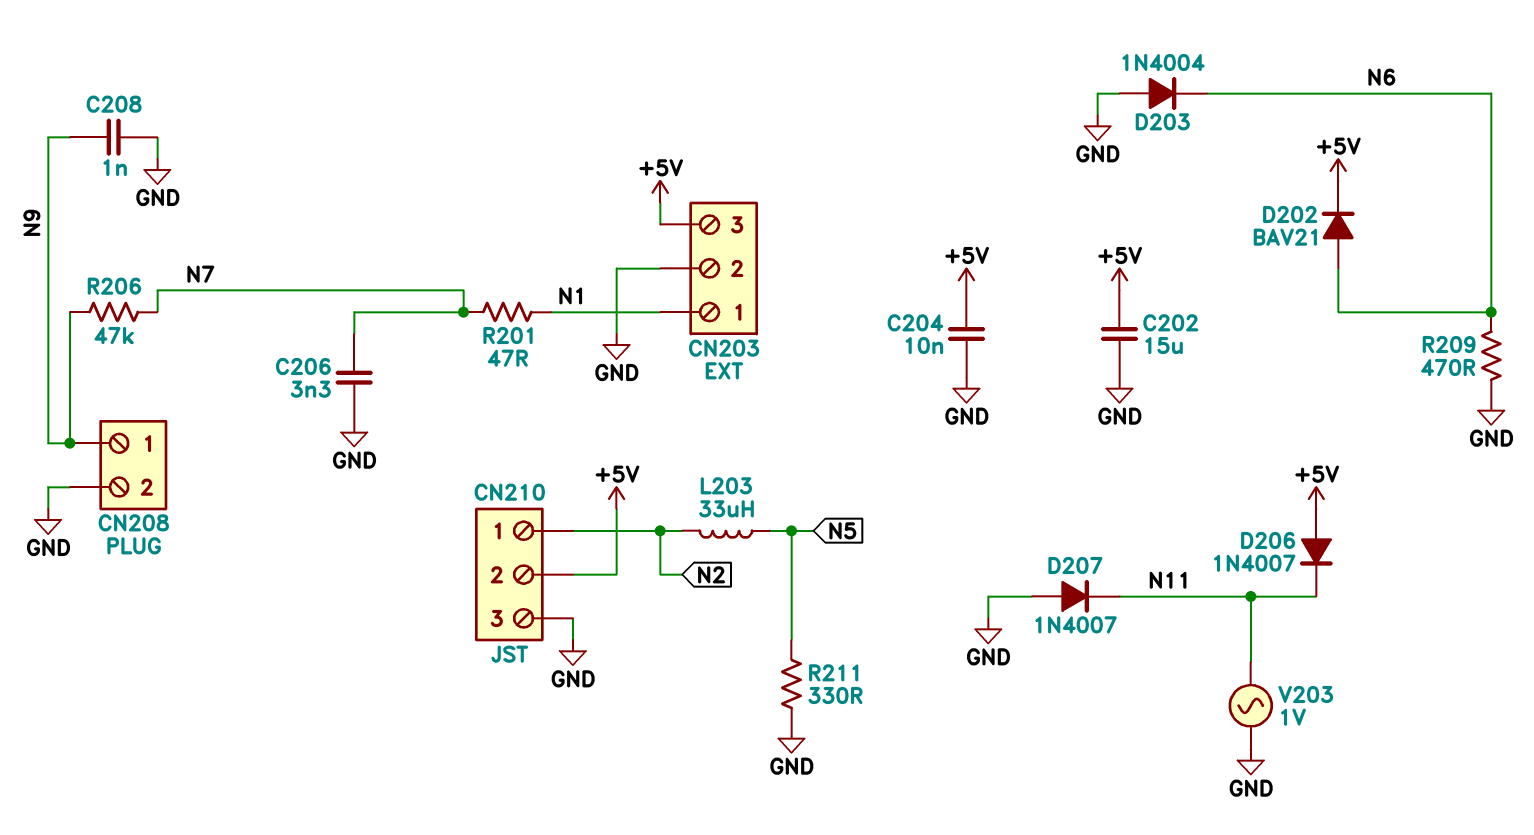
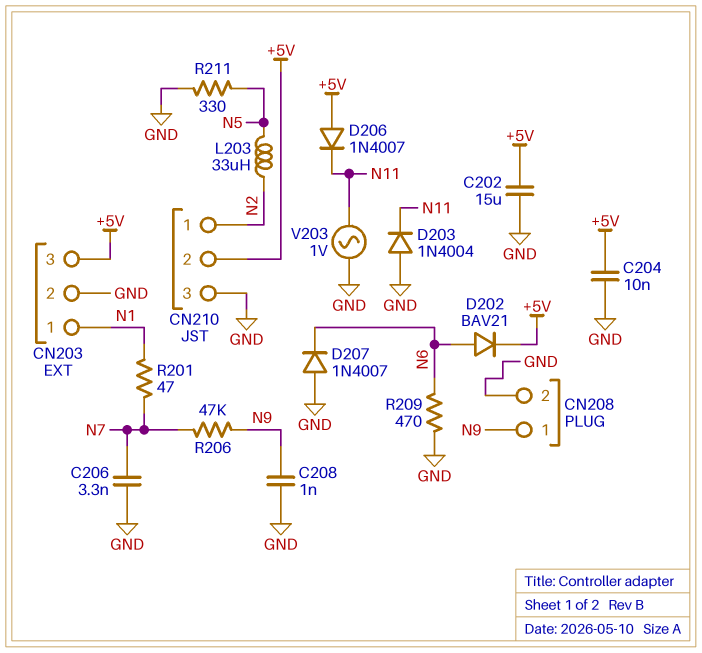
D203: diode 1N4004 (A GND, K N6) -> diode 1N4004 (A GND, K N11)
D207: diode 1N4007 (A GND, K N11) -> diode 1N4007 (A GND, K N6)

